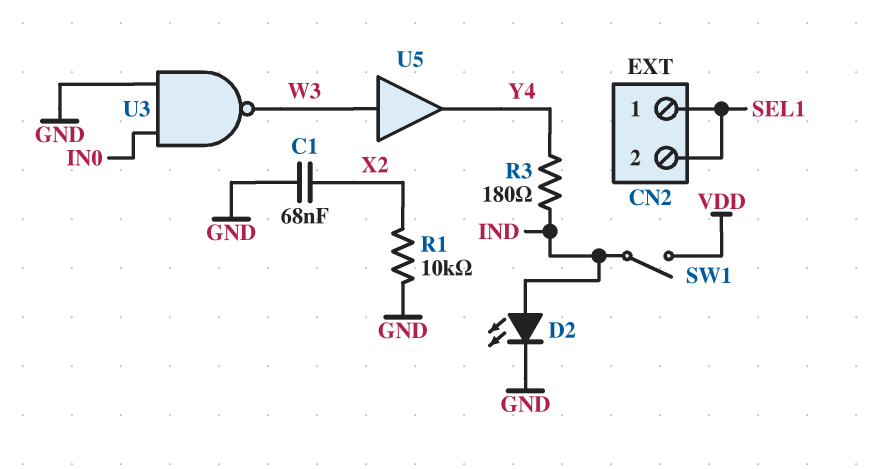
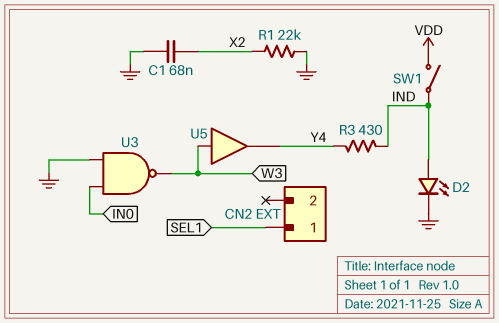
CN2 pin 2: SEL1 -> none
R1: 10k (GND, X2) -> 22k (GND, X2)
R3: 180 (IND, Y4) -> 430 (IND, Y4)

